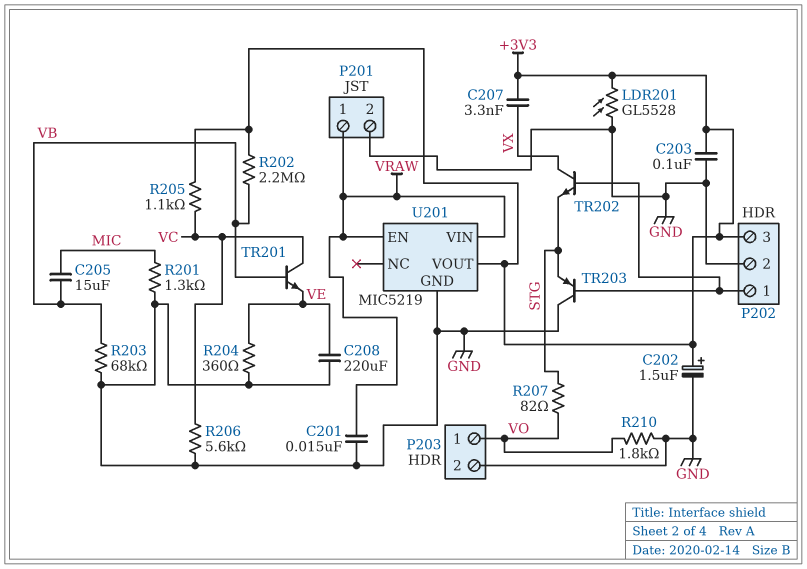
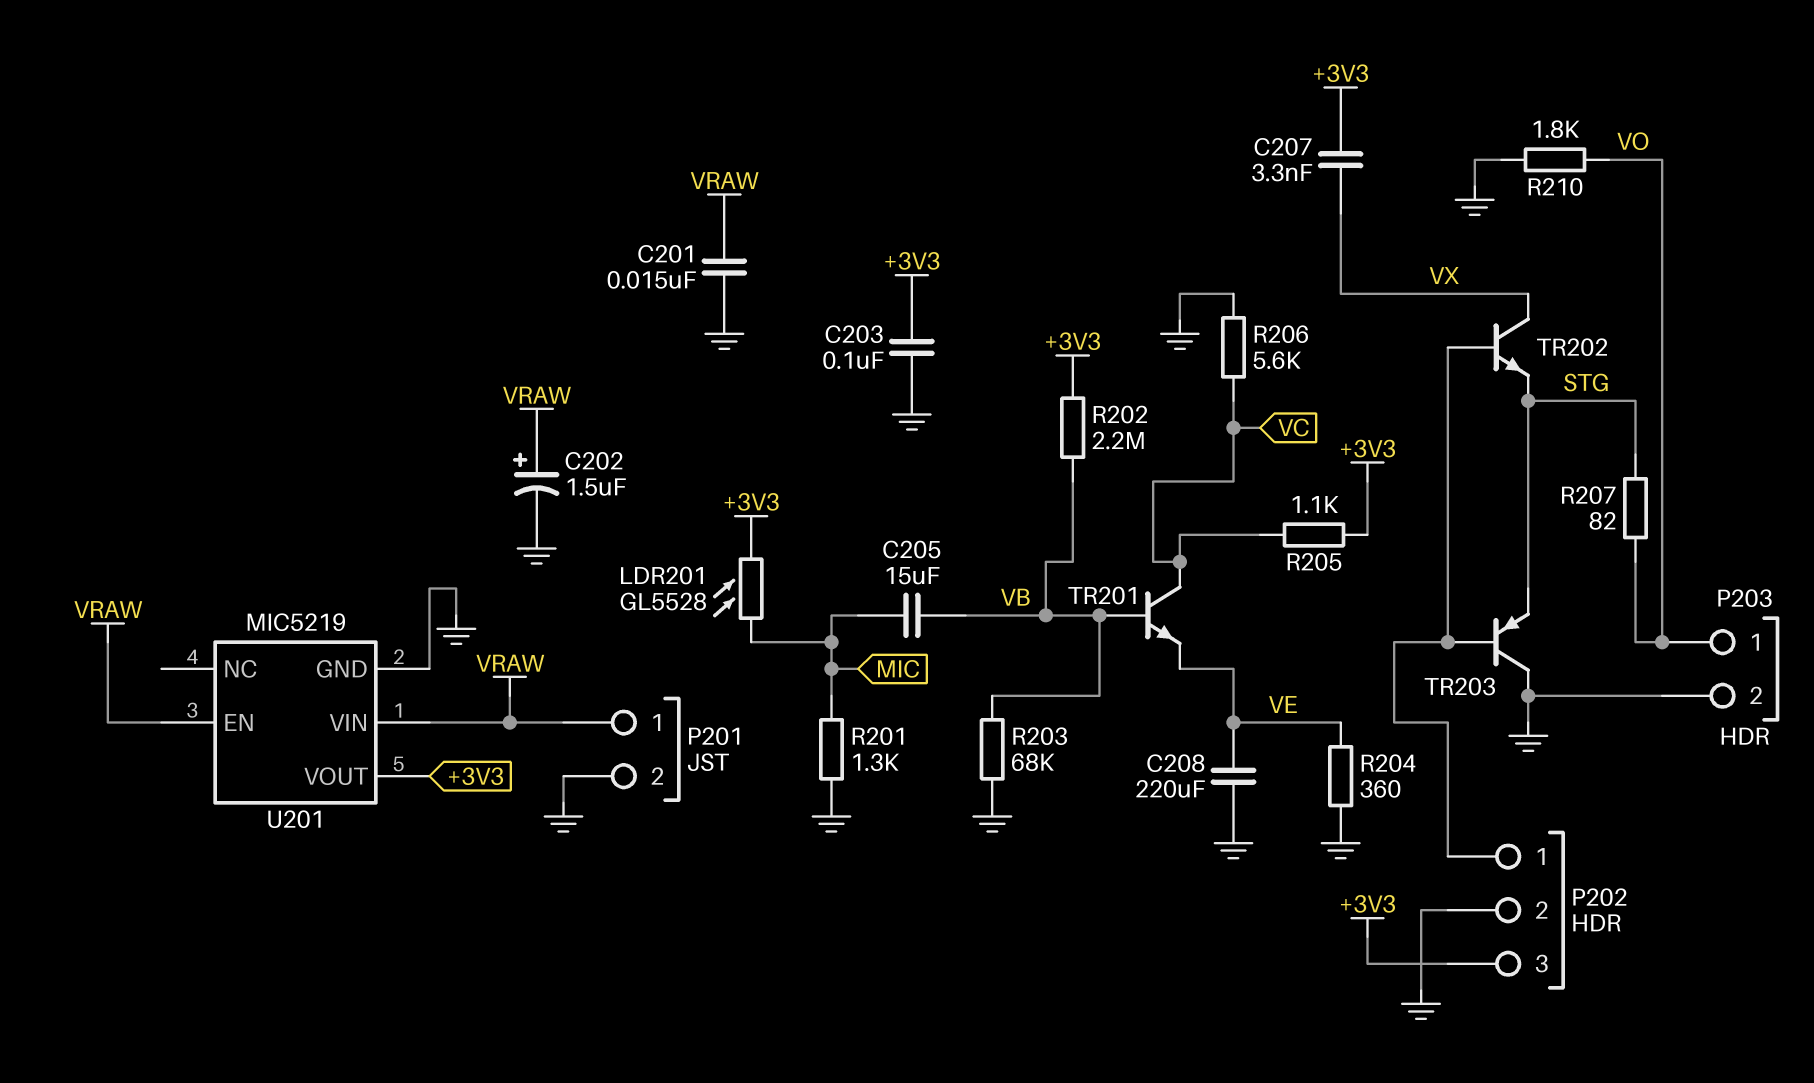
C202: 1.5uF (plus +3V3, minus GND) -> 1.5uF (plus VRAW, minus GND)
LDR201: GL5528 (+3V3, GND) -> GL5528 (+3V3, MIC)

